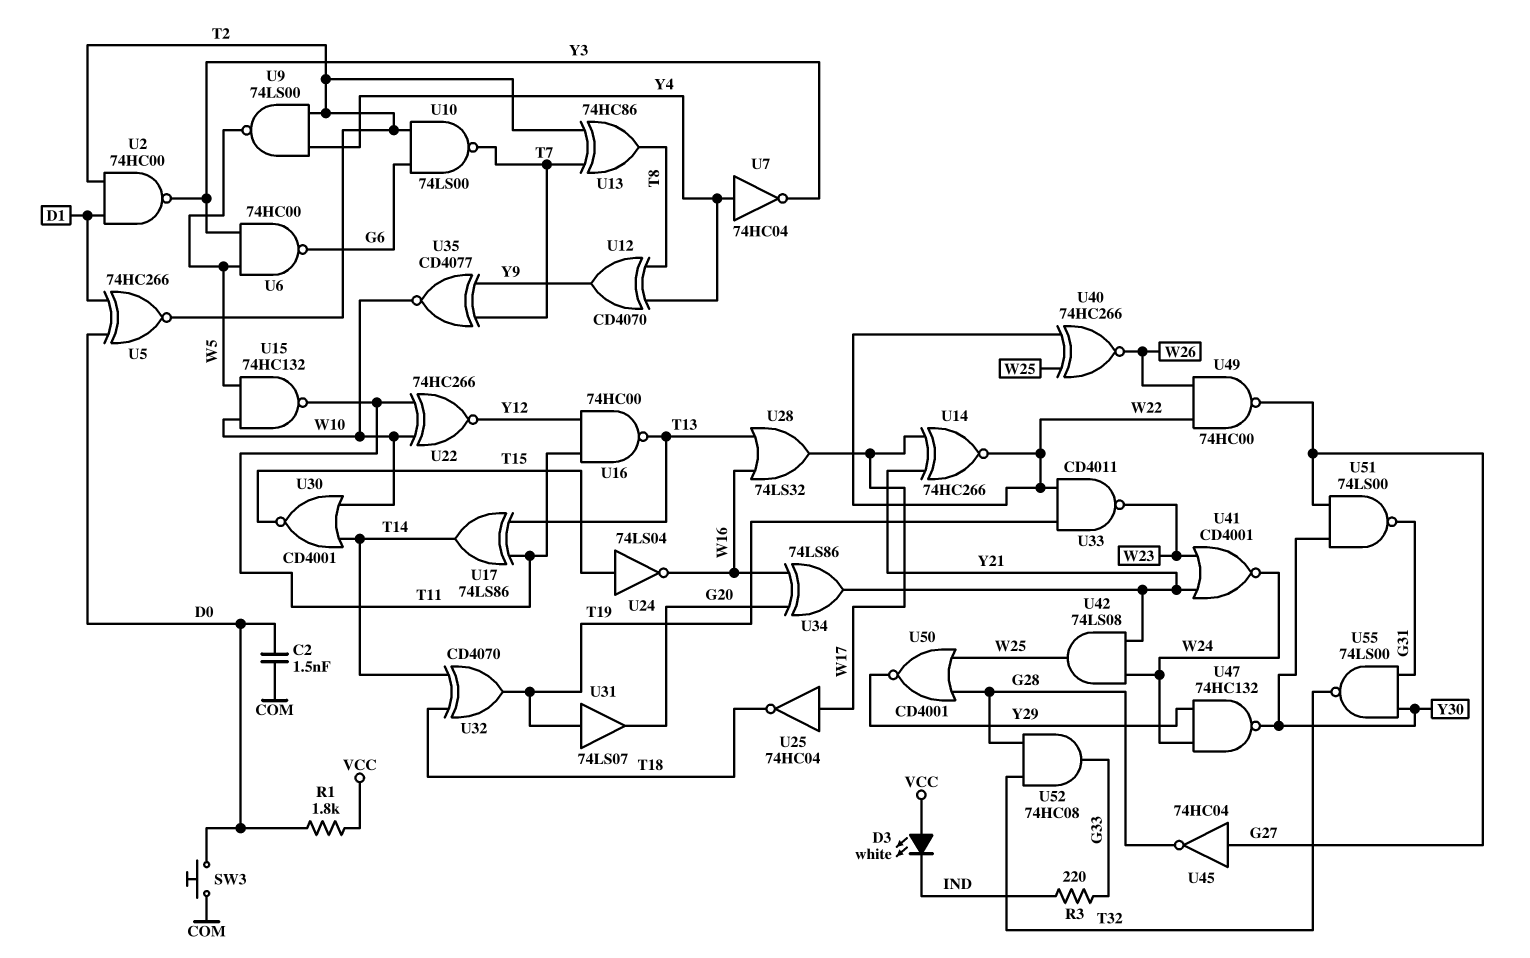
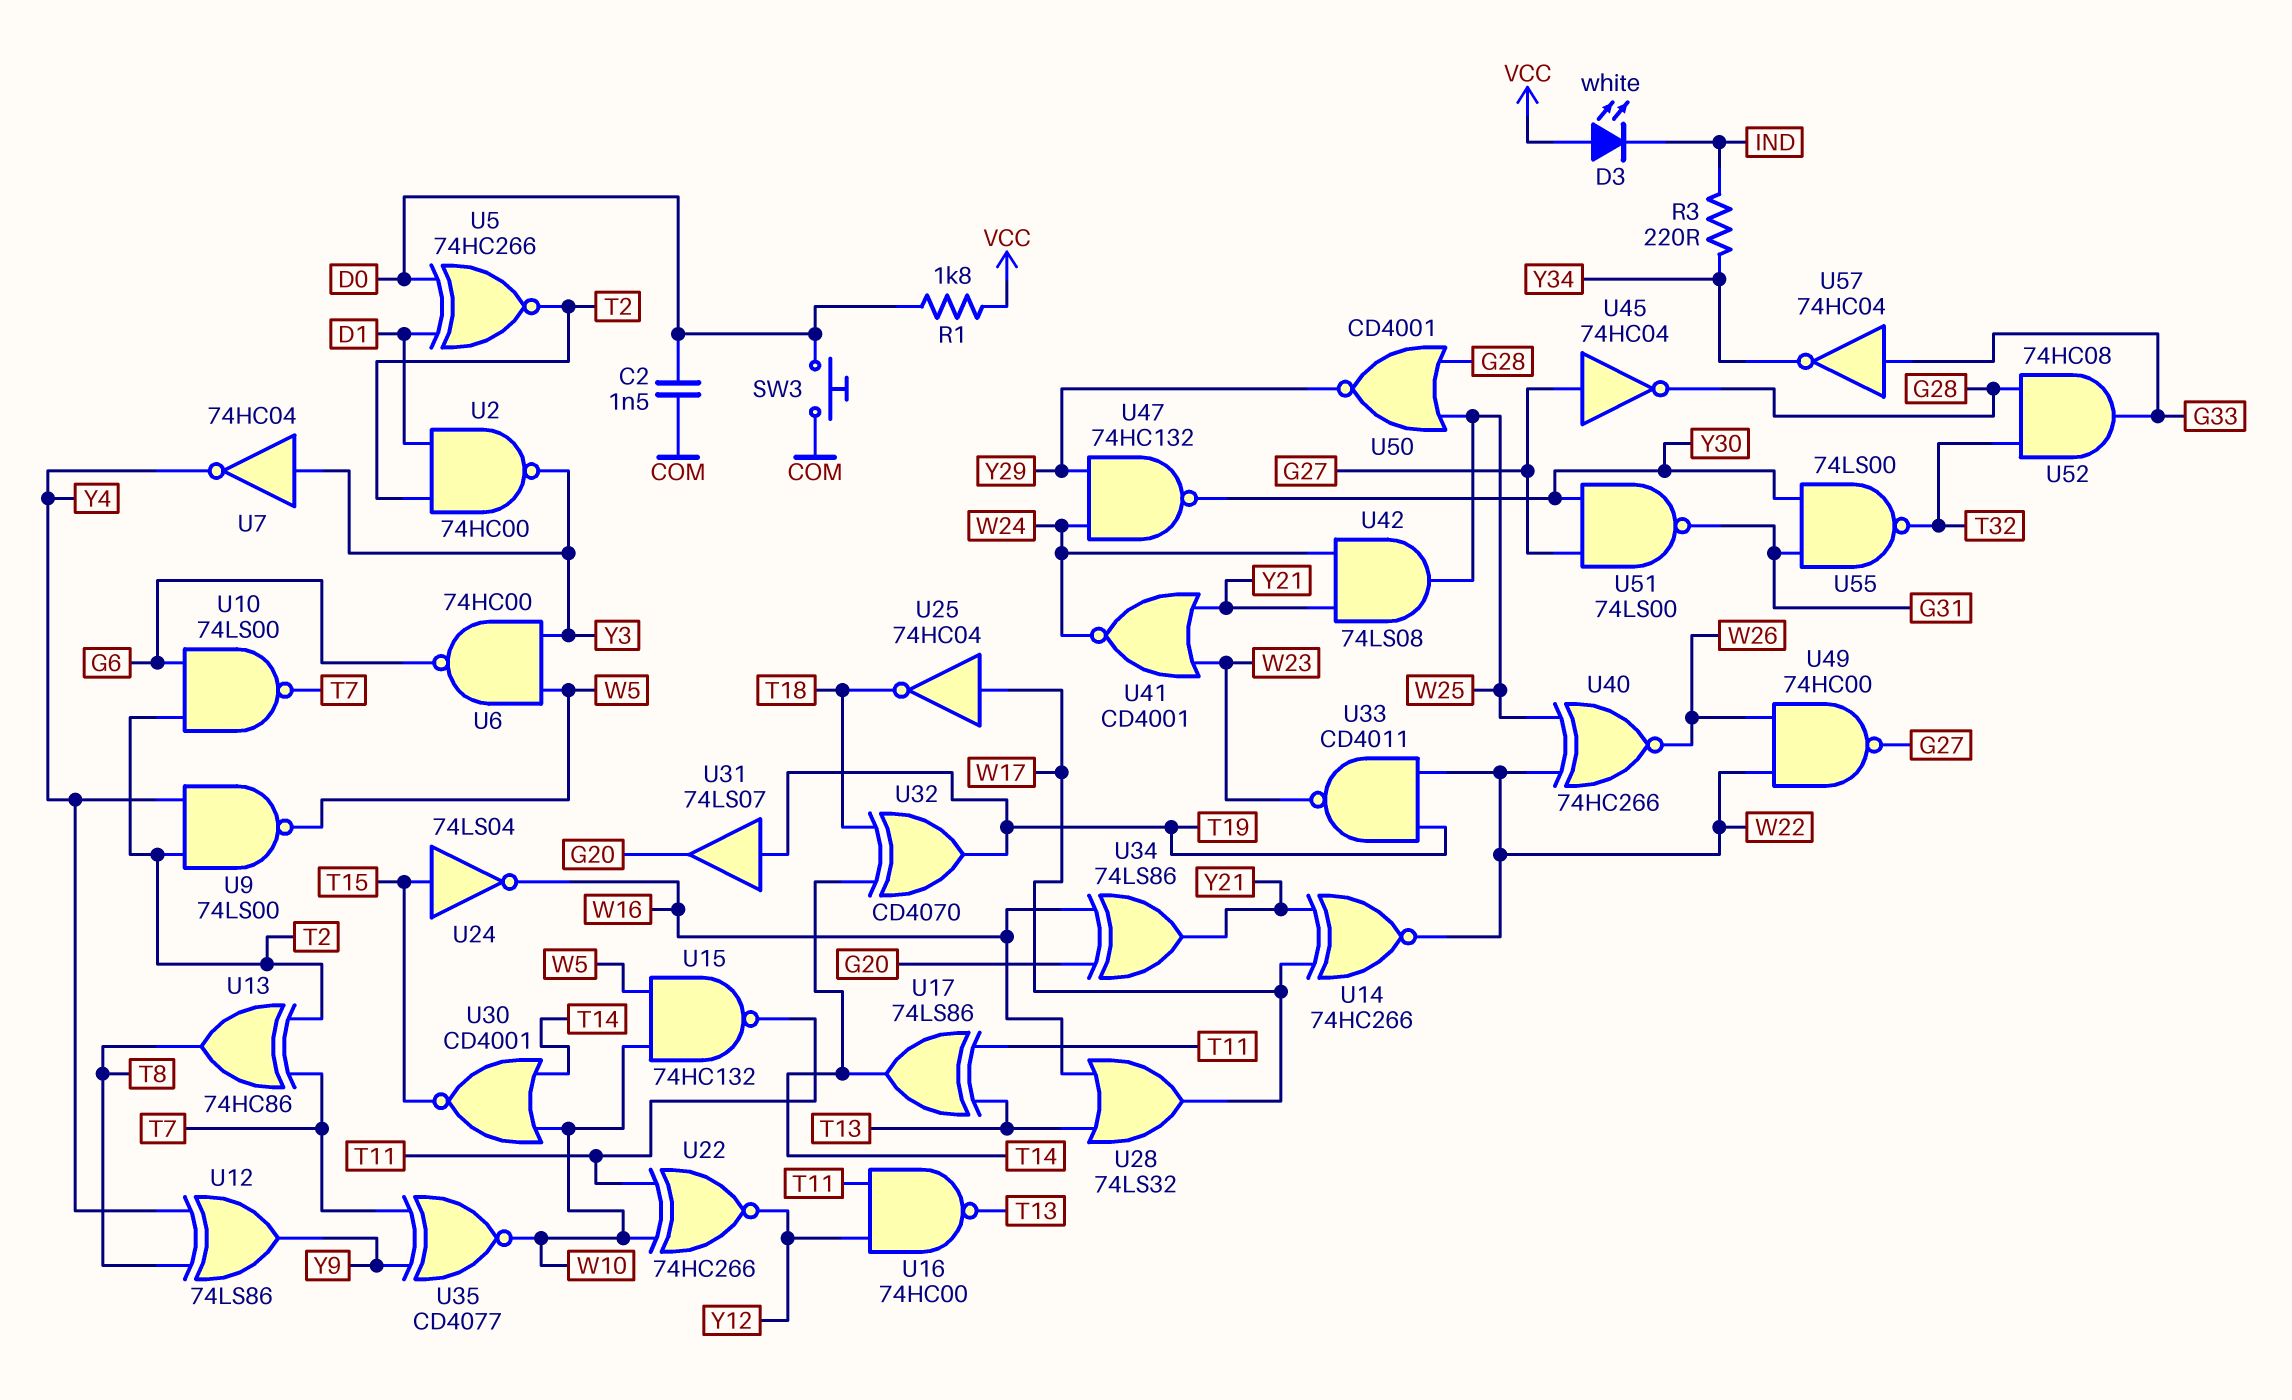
R3: 220 (G33, IND) -> 220 (IND, Y34)
U7: NOT 74HC04 (in Y4, out Y3) -> NOT 74HC04 (in Y3, out Y4)
U12: XOR CD4070 (in T8, in Y4, out Y9) -> XOR 74LS86 (in T8, in Y4, out Y9)
U57: none -> NOT 74HC04 (in G33, out Y34)

